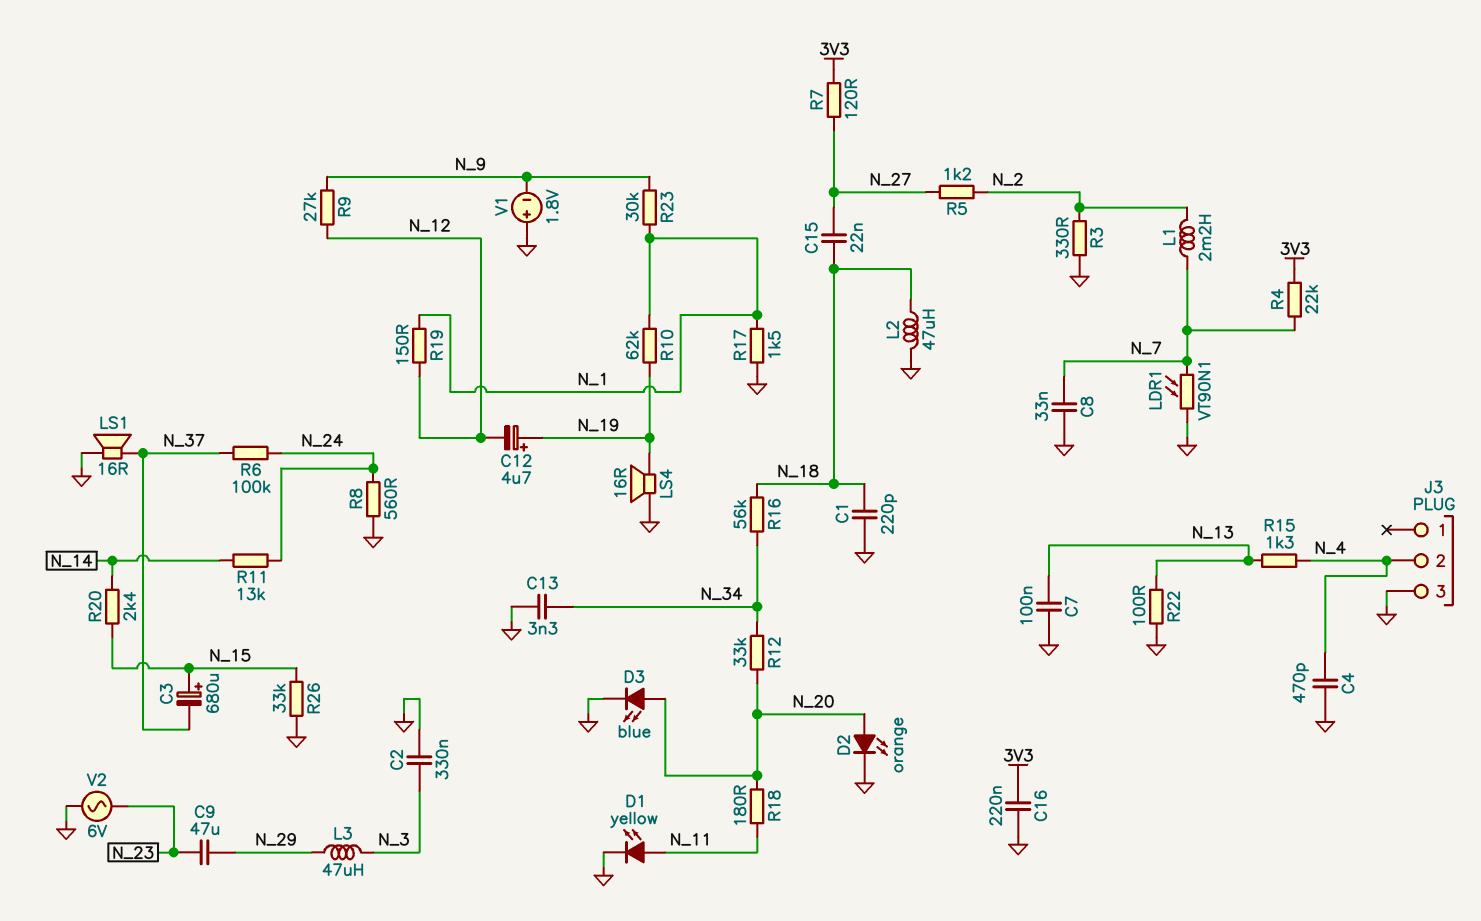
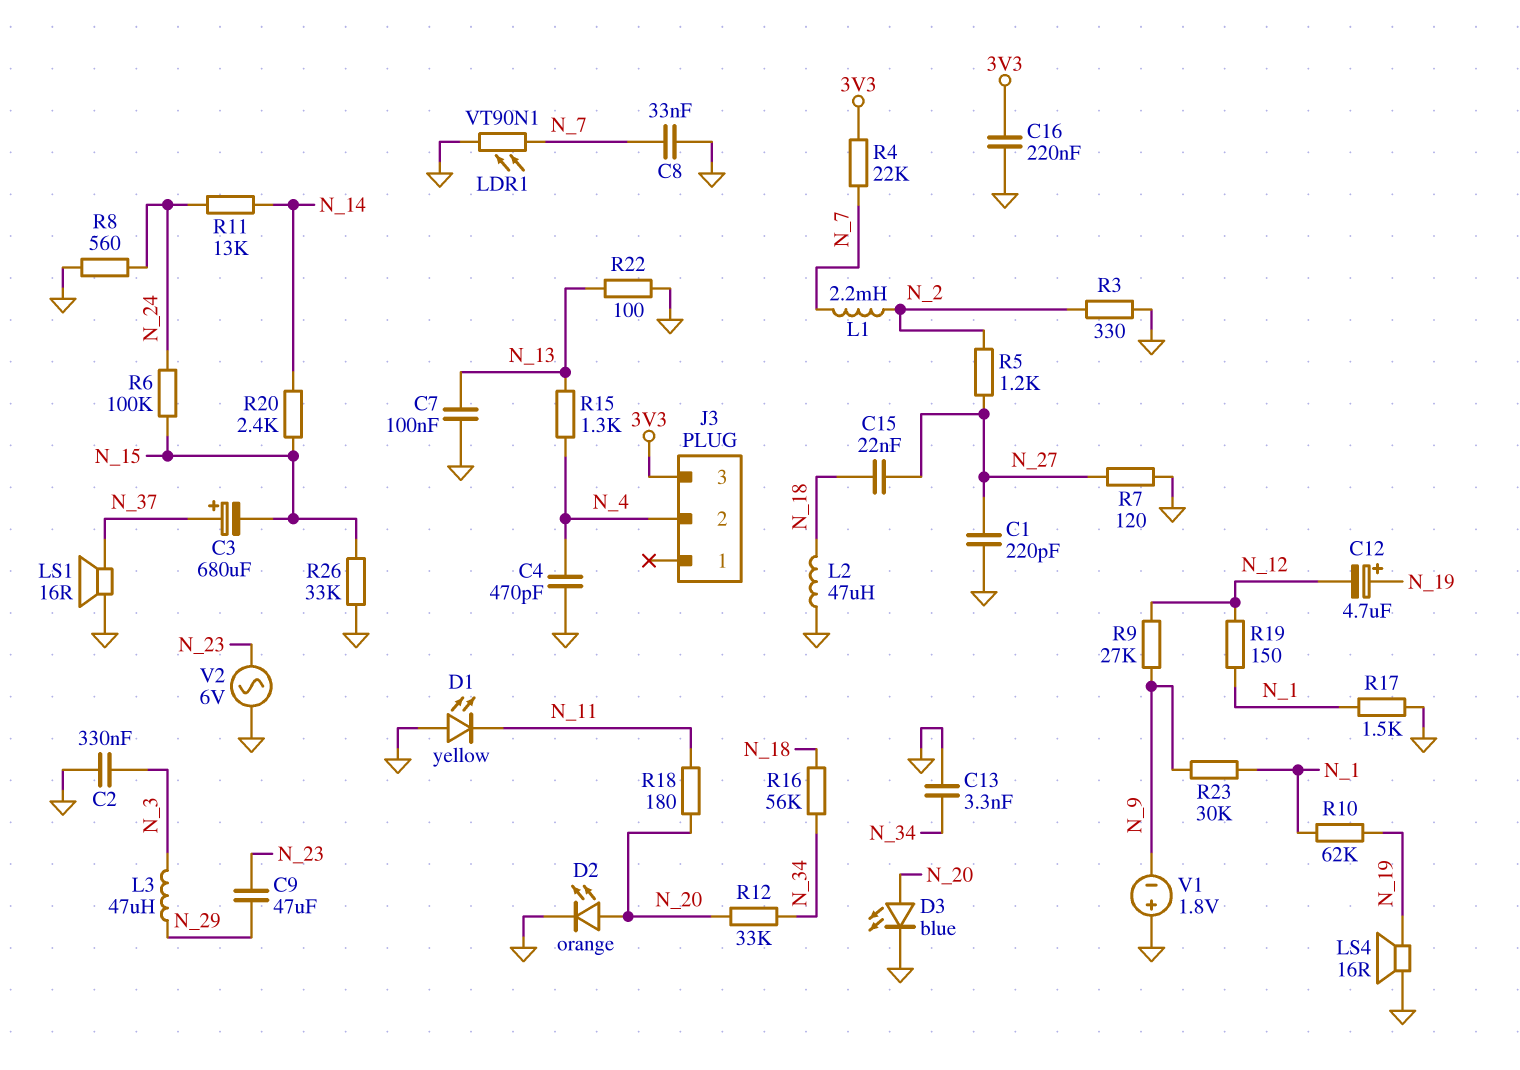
C1: 220pF (GND, N_18) -> 220pF (GND, N_27)
C3: 680uF (plus N_15, minus N_37) -> 680uF (plus N_37, minus N_15)
D1: LED yellow (A N_11, K GND) -> LED yellow (A GND, K N_11)
J3 pin 3: GND -> 3V3
R6: 100k (N_24, N_37) -> 100k (N_15, N_24)
R7: 120 (3V3, N_27) -> 120 (GND, N_27)

